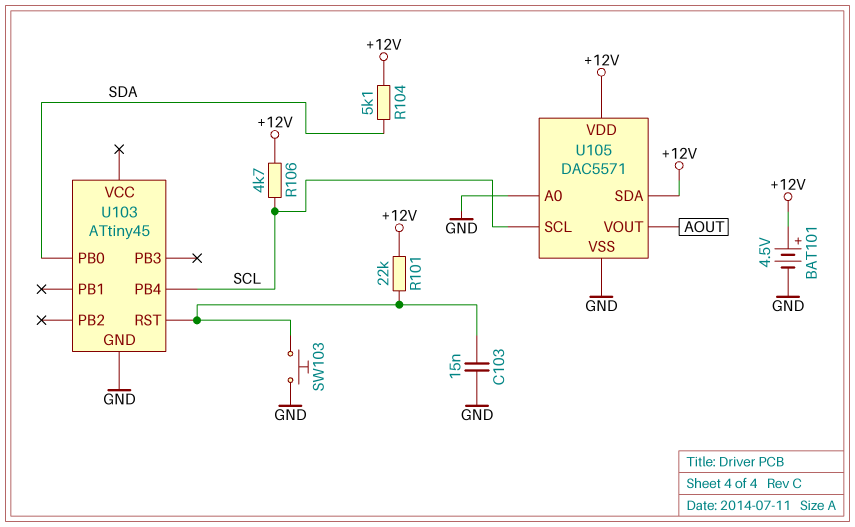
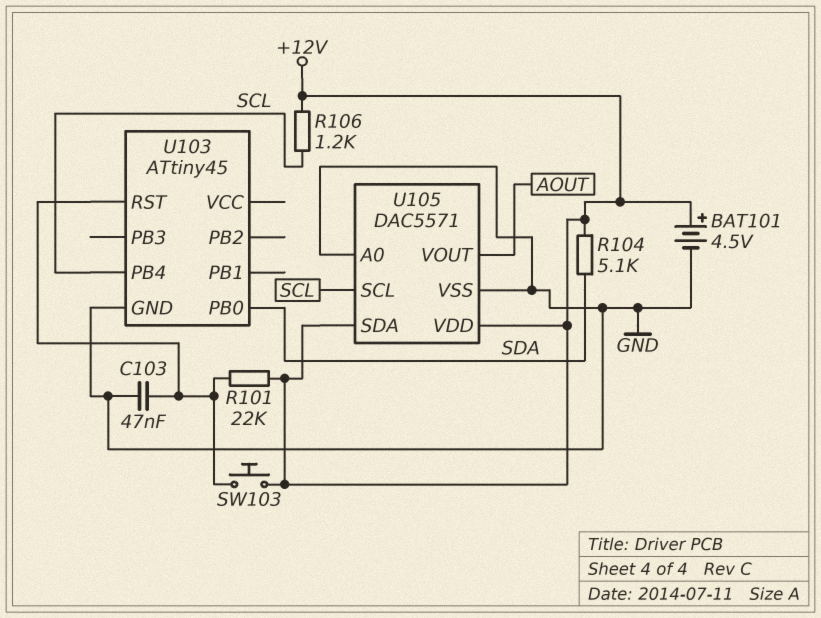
C103: 15nF (GND, U103/RST) -> 47nF (GND, U103/RST)
R106: 4.7k (+12V, SCL) -> 1.2k (+12V, SCL)
SW103: button (GND, U103/RST) -> button (+12V, U103/RST)

